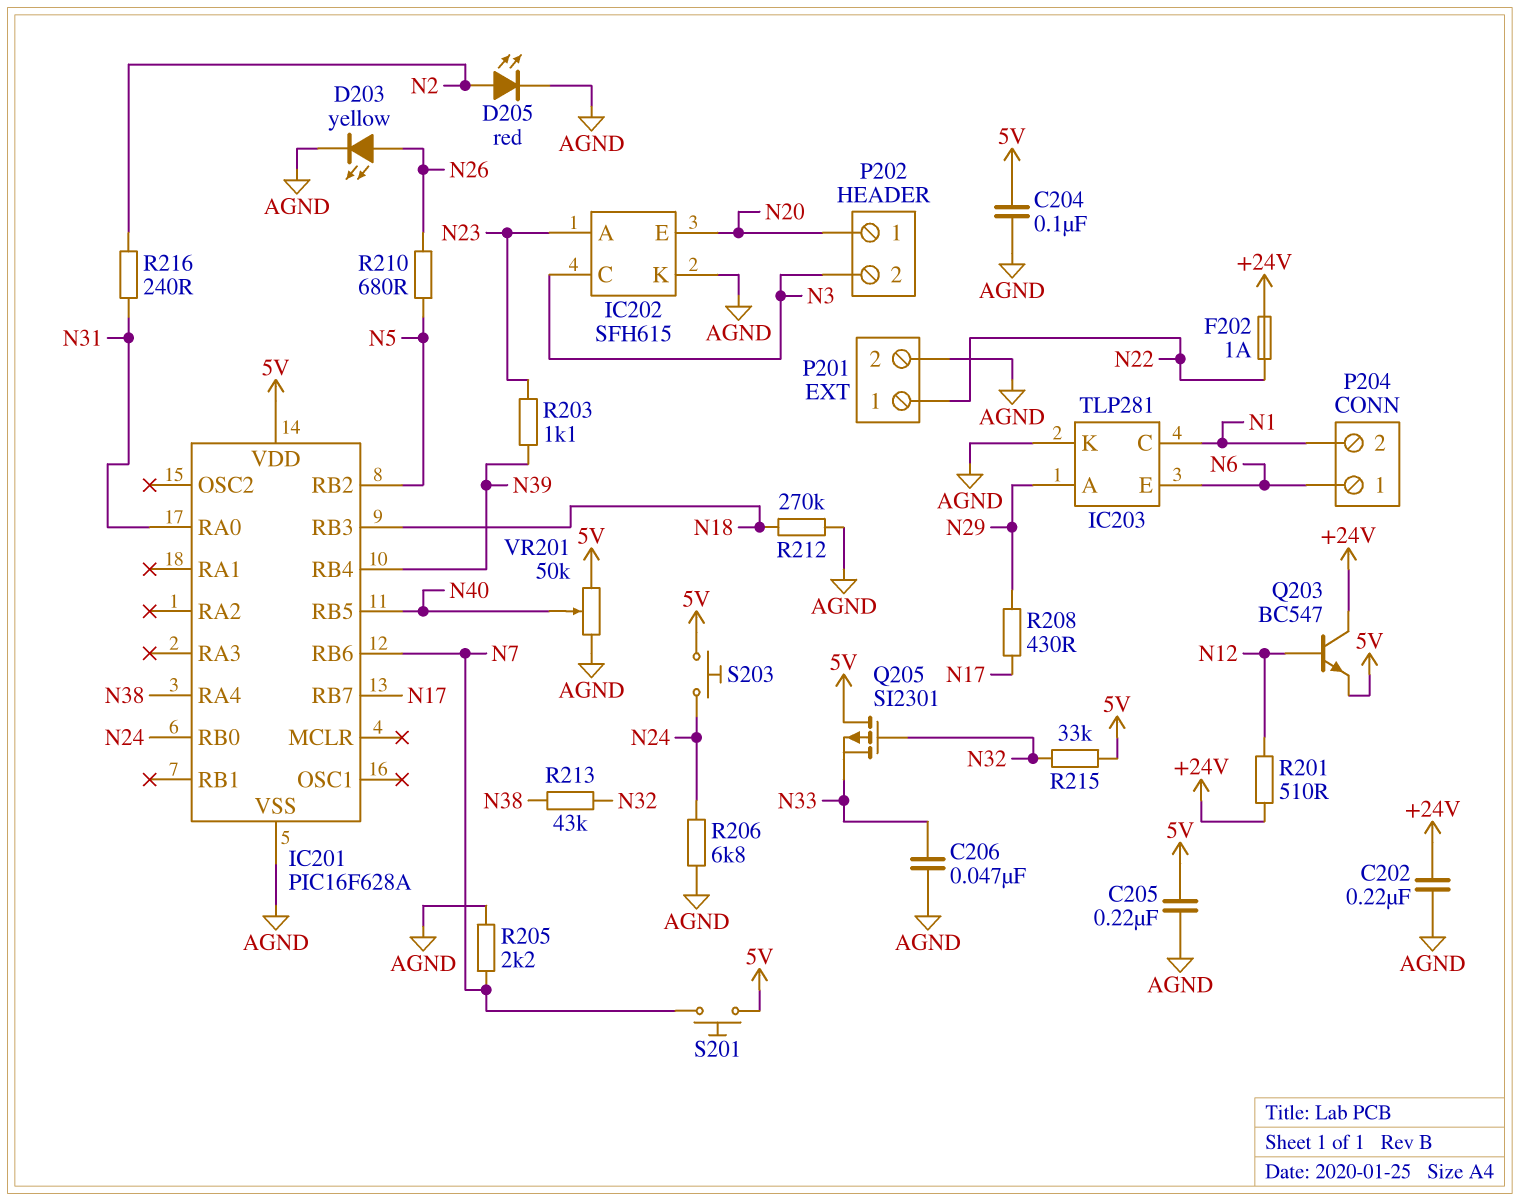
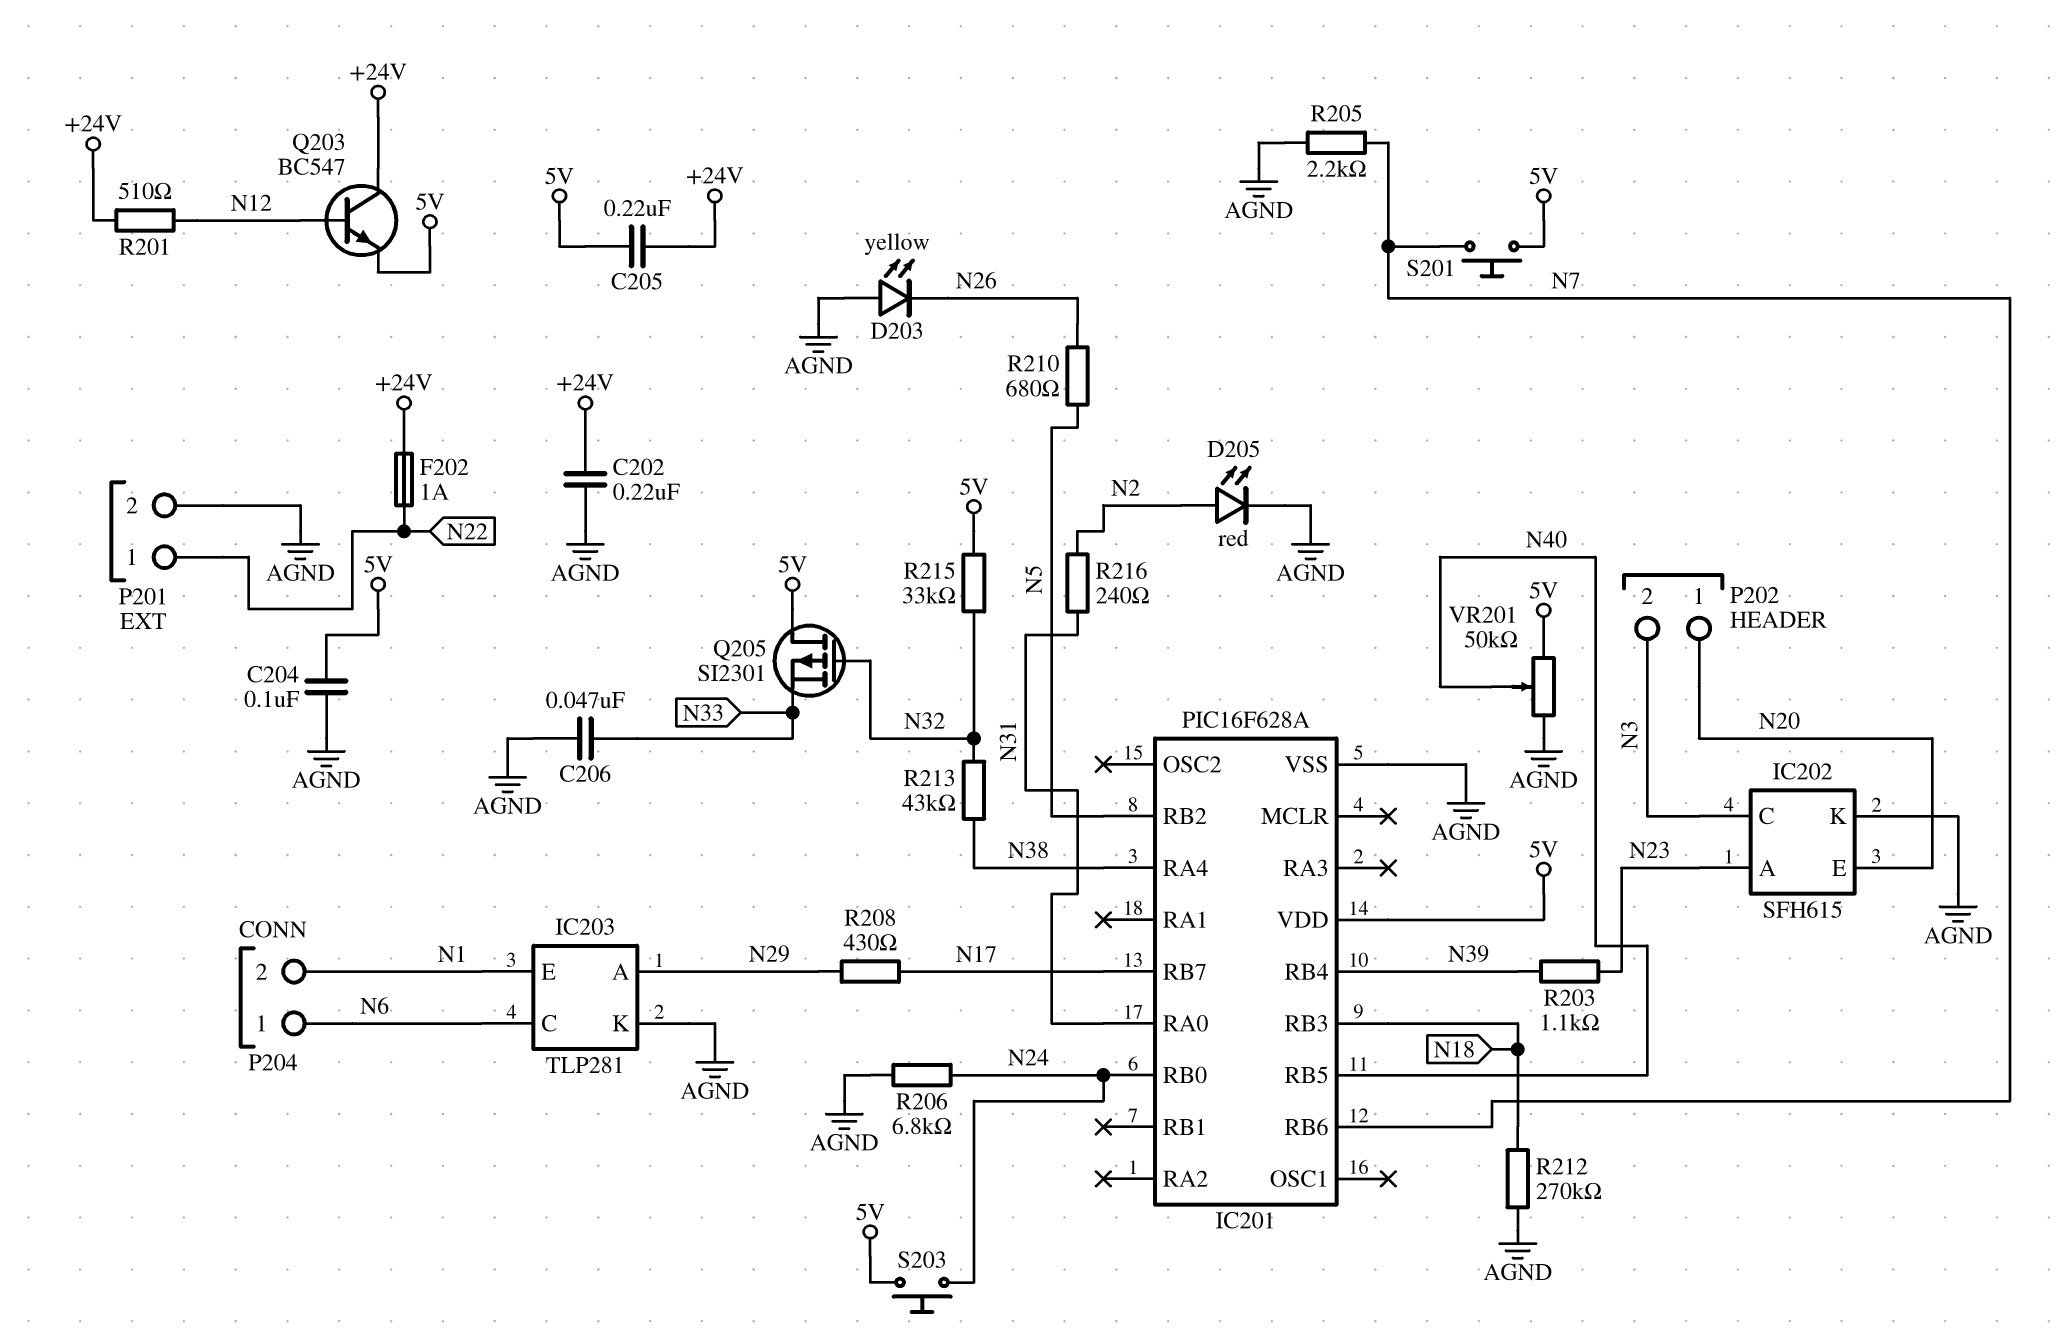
C205: 220nF (5V, AGND) -> 220nF (+24V, 5V)
D203: LED yellow (A N26, K AGND) -> LED yellow (A AGND, K N26)
IC203 pin C: N1 -> N6
IC203 pin E: N6 -> N1

